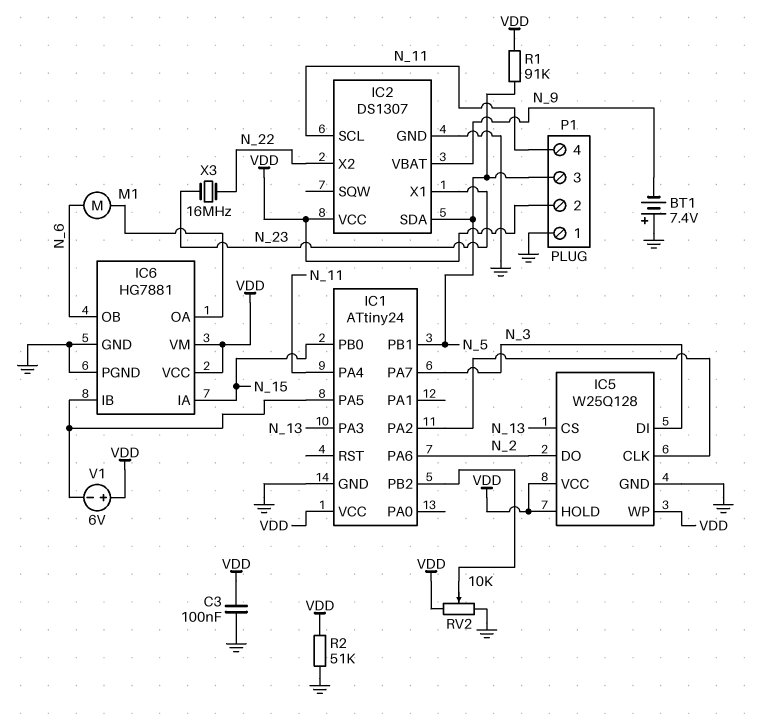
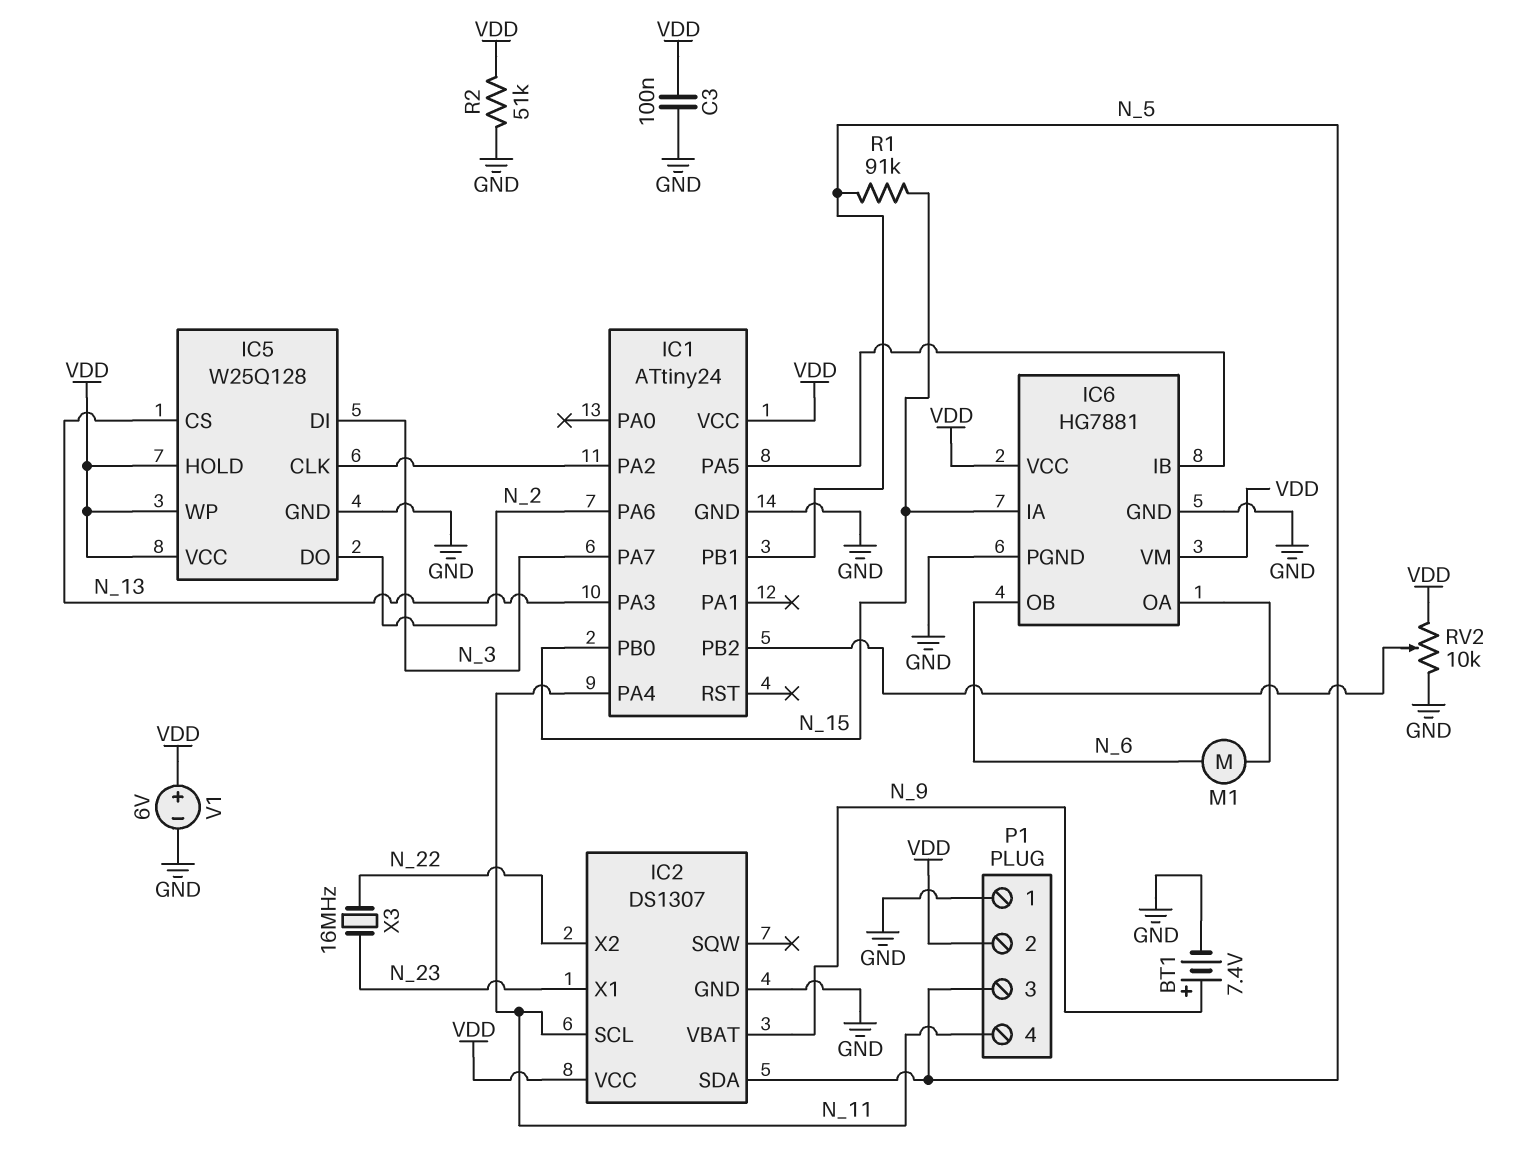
BT1: 7.4V (plus GND, minus N_9) -> 7.4V (plus N_9, minus GND)
R1: 91k (N_5, VDD) -> 91k (N_5, N_15)
V1: 6V (plus VDD, minus IC1/PA5) -> 6V (plus VDD, minus GND)

